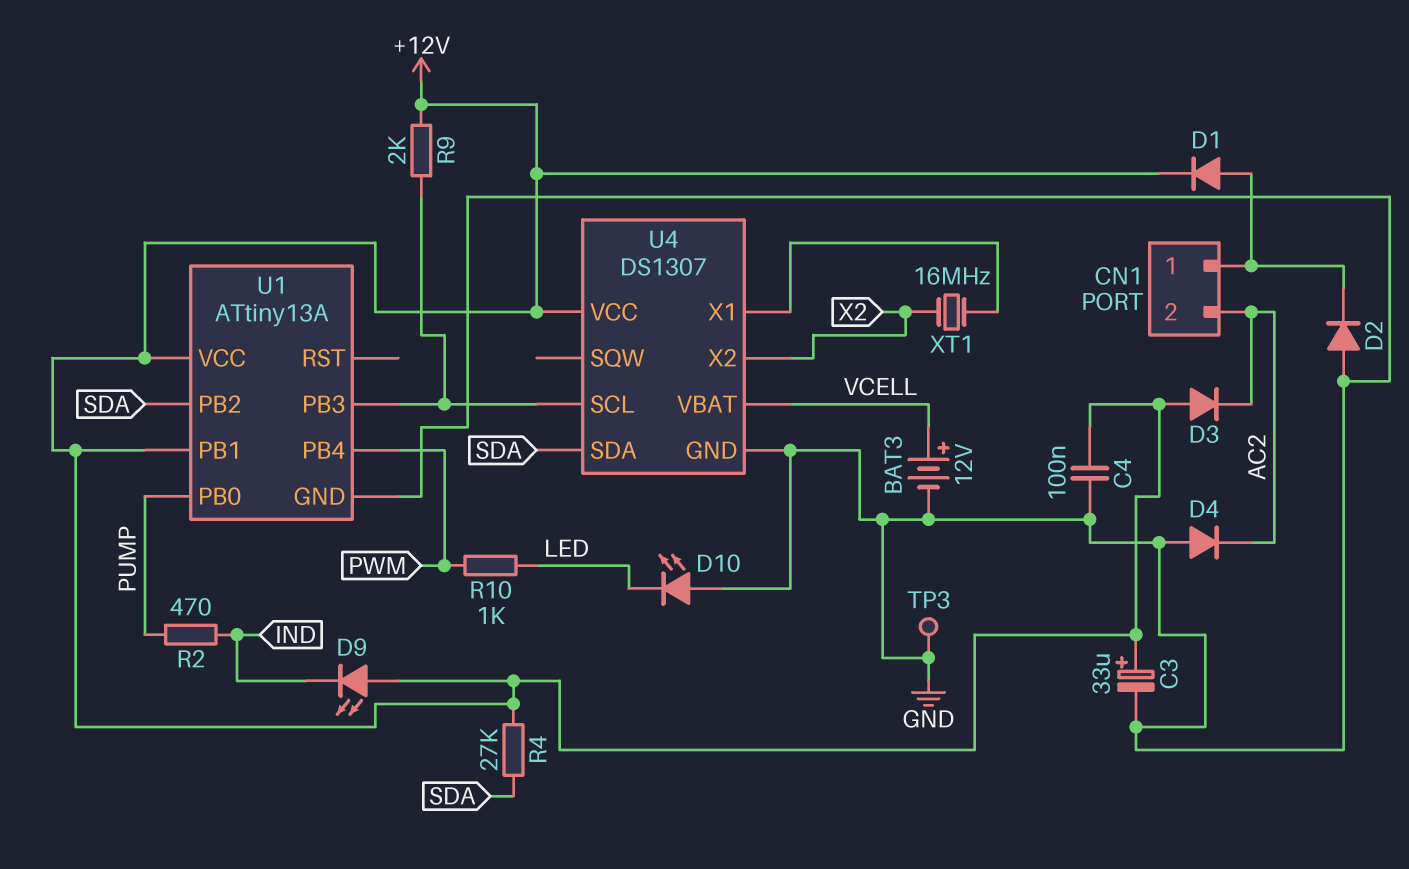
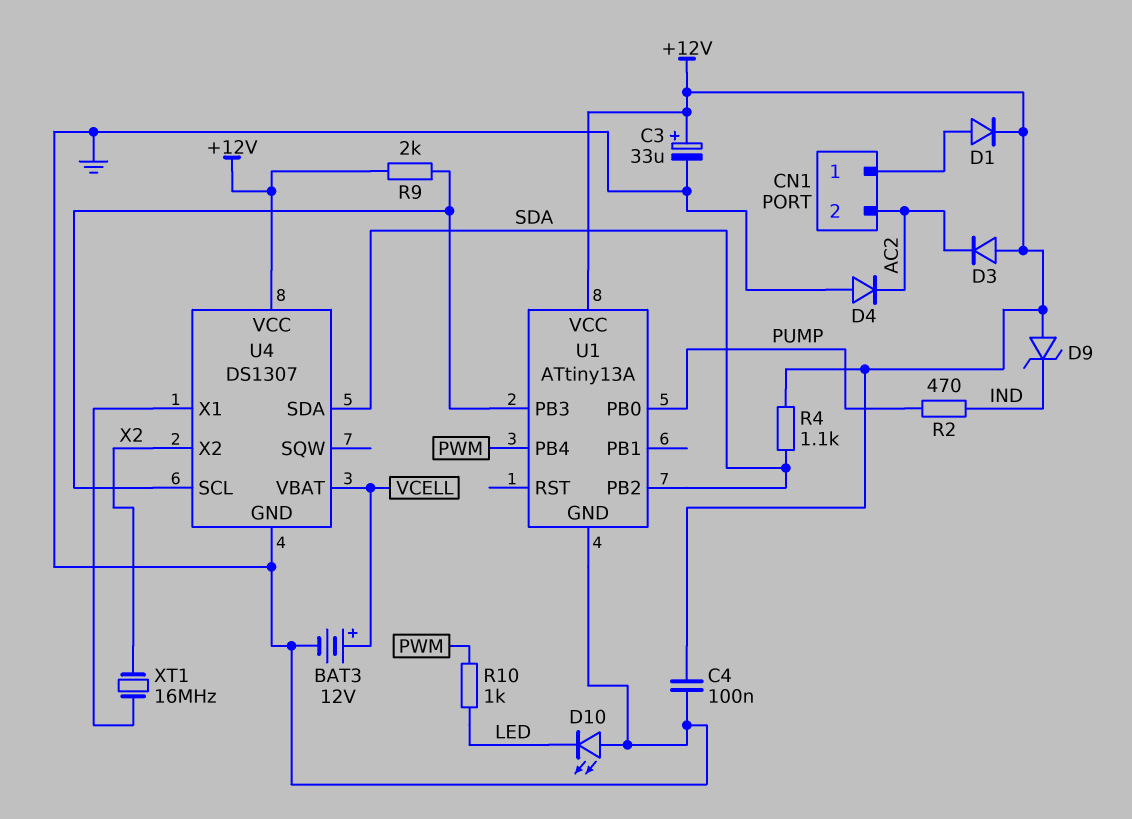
D2: diode (A GND, K CN1/1) -> none
D9: LED (A +12V, K IND) -> zener (A +12V, K IND)
R4: 27k (+12V, SDA) -> 1.1k (+12V, SDA)
TP3: test point (GND) -> none
U1 pin PB1: +12V -> none

